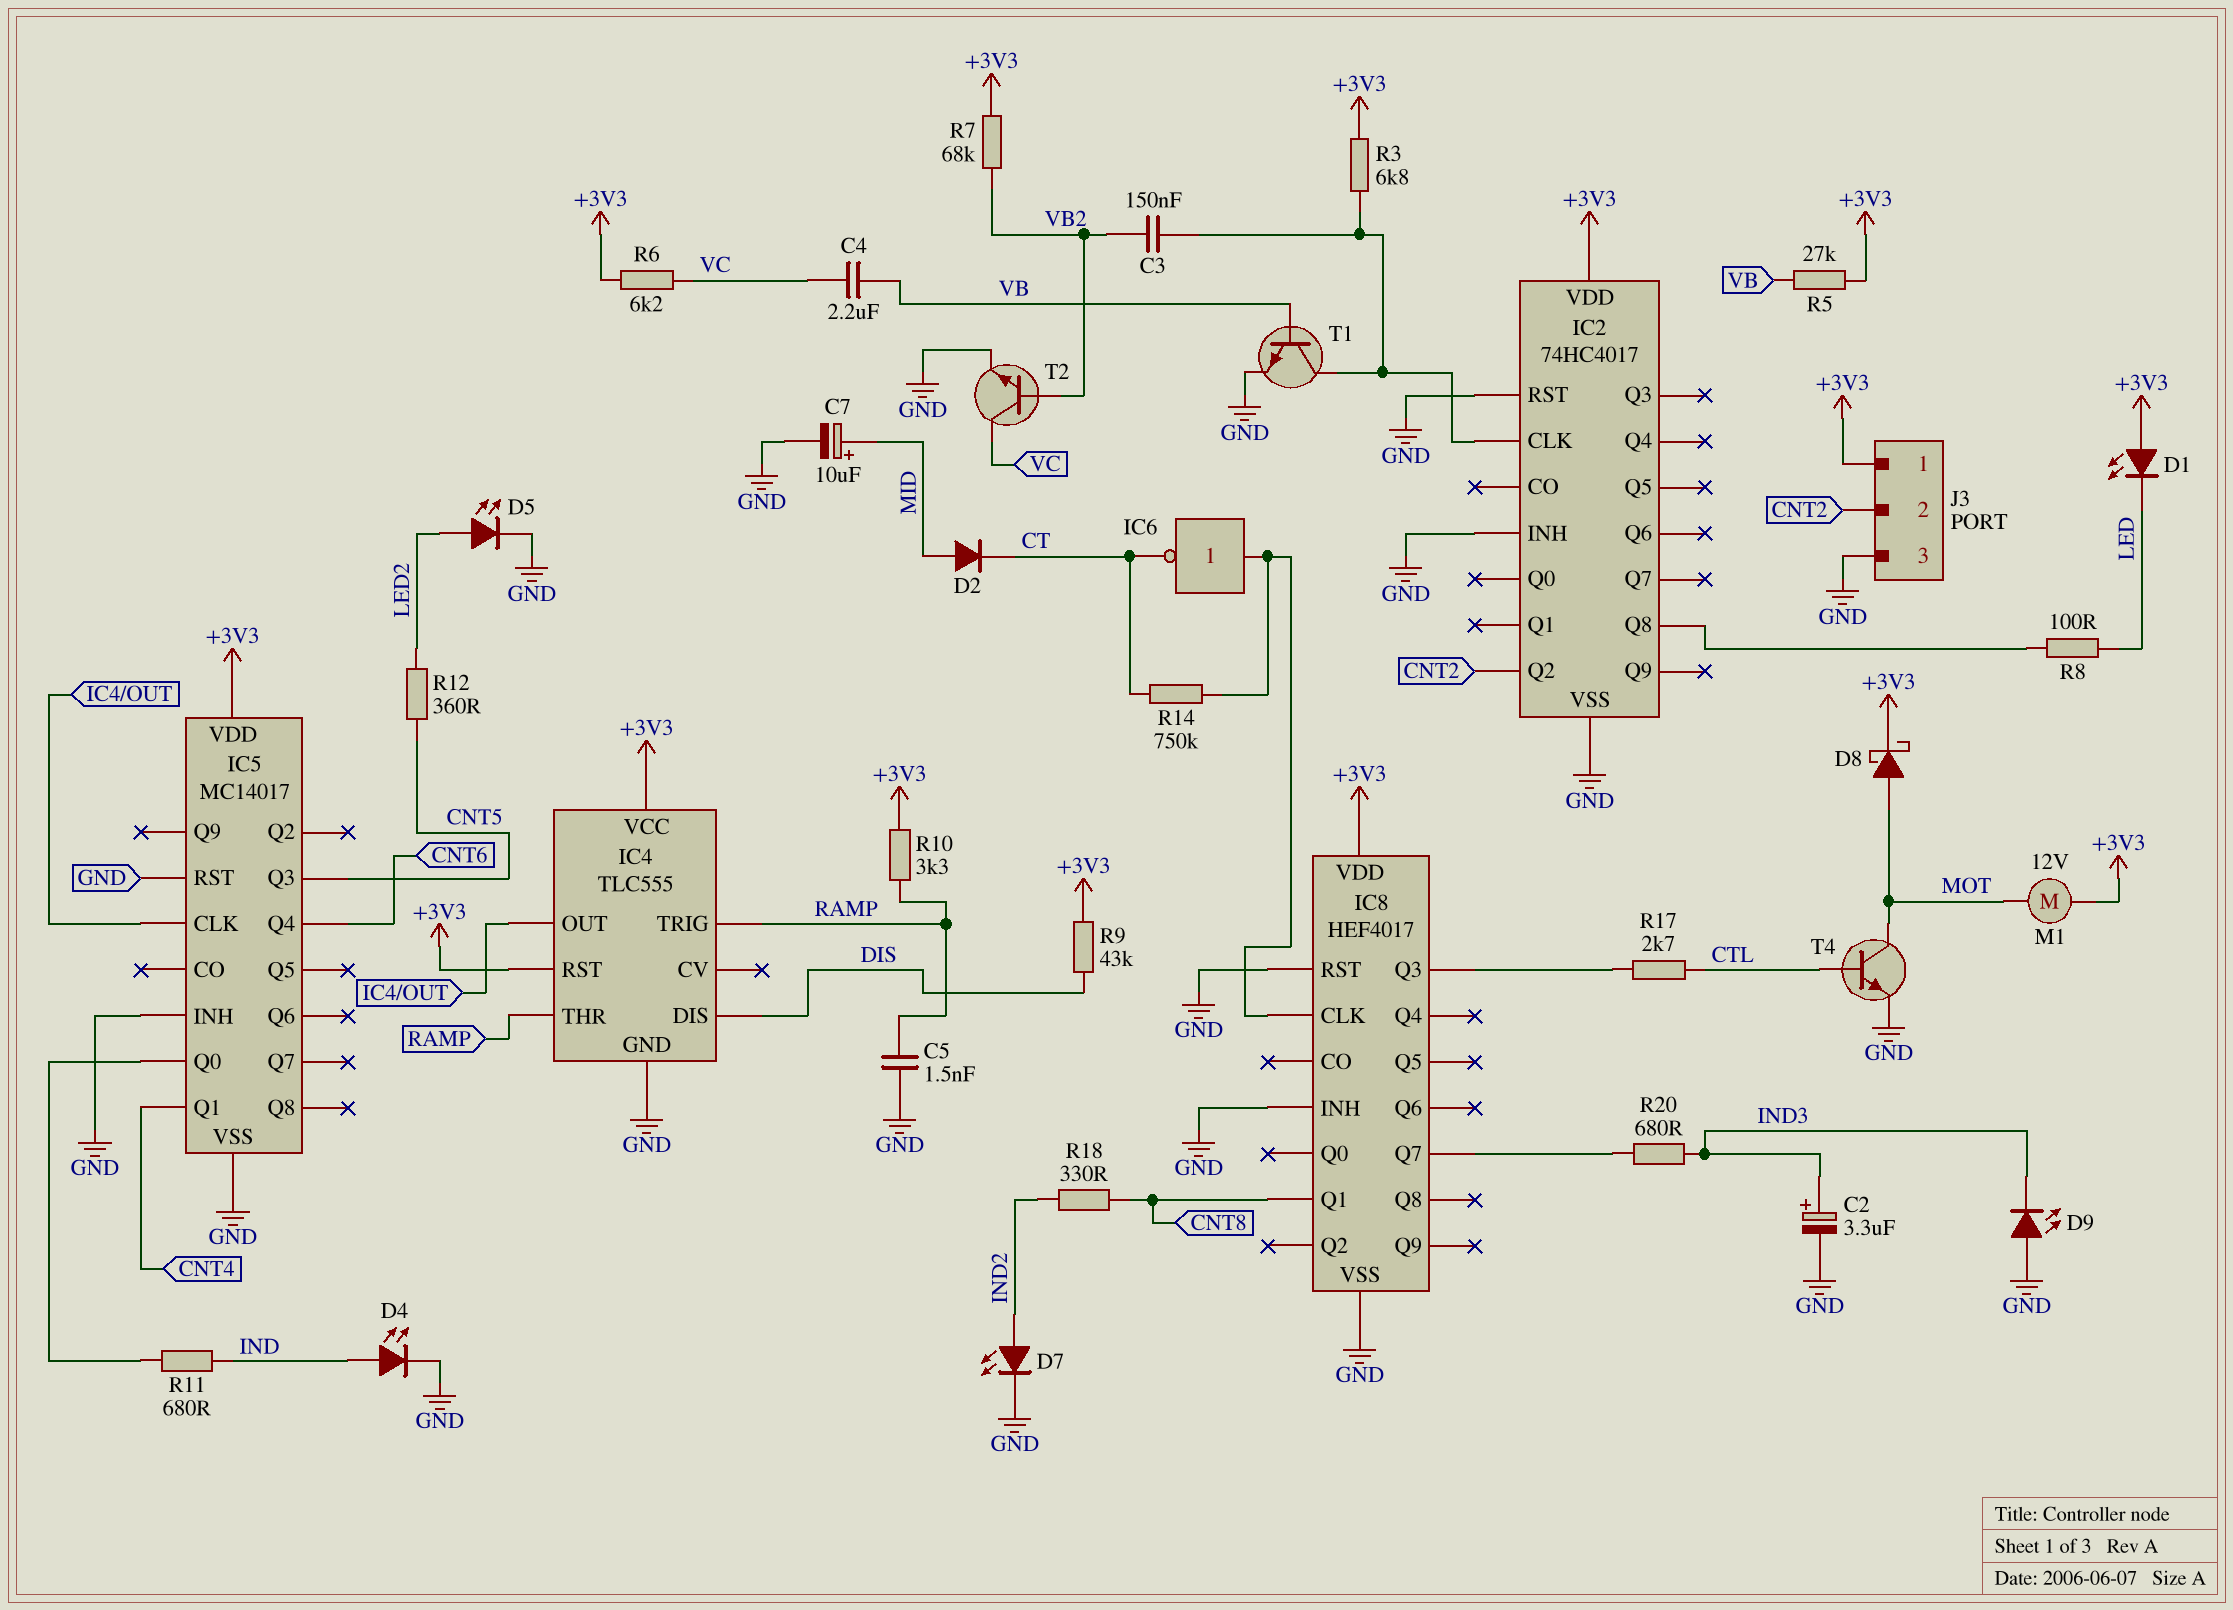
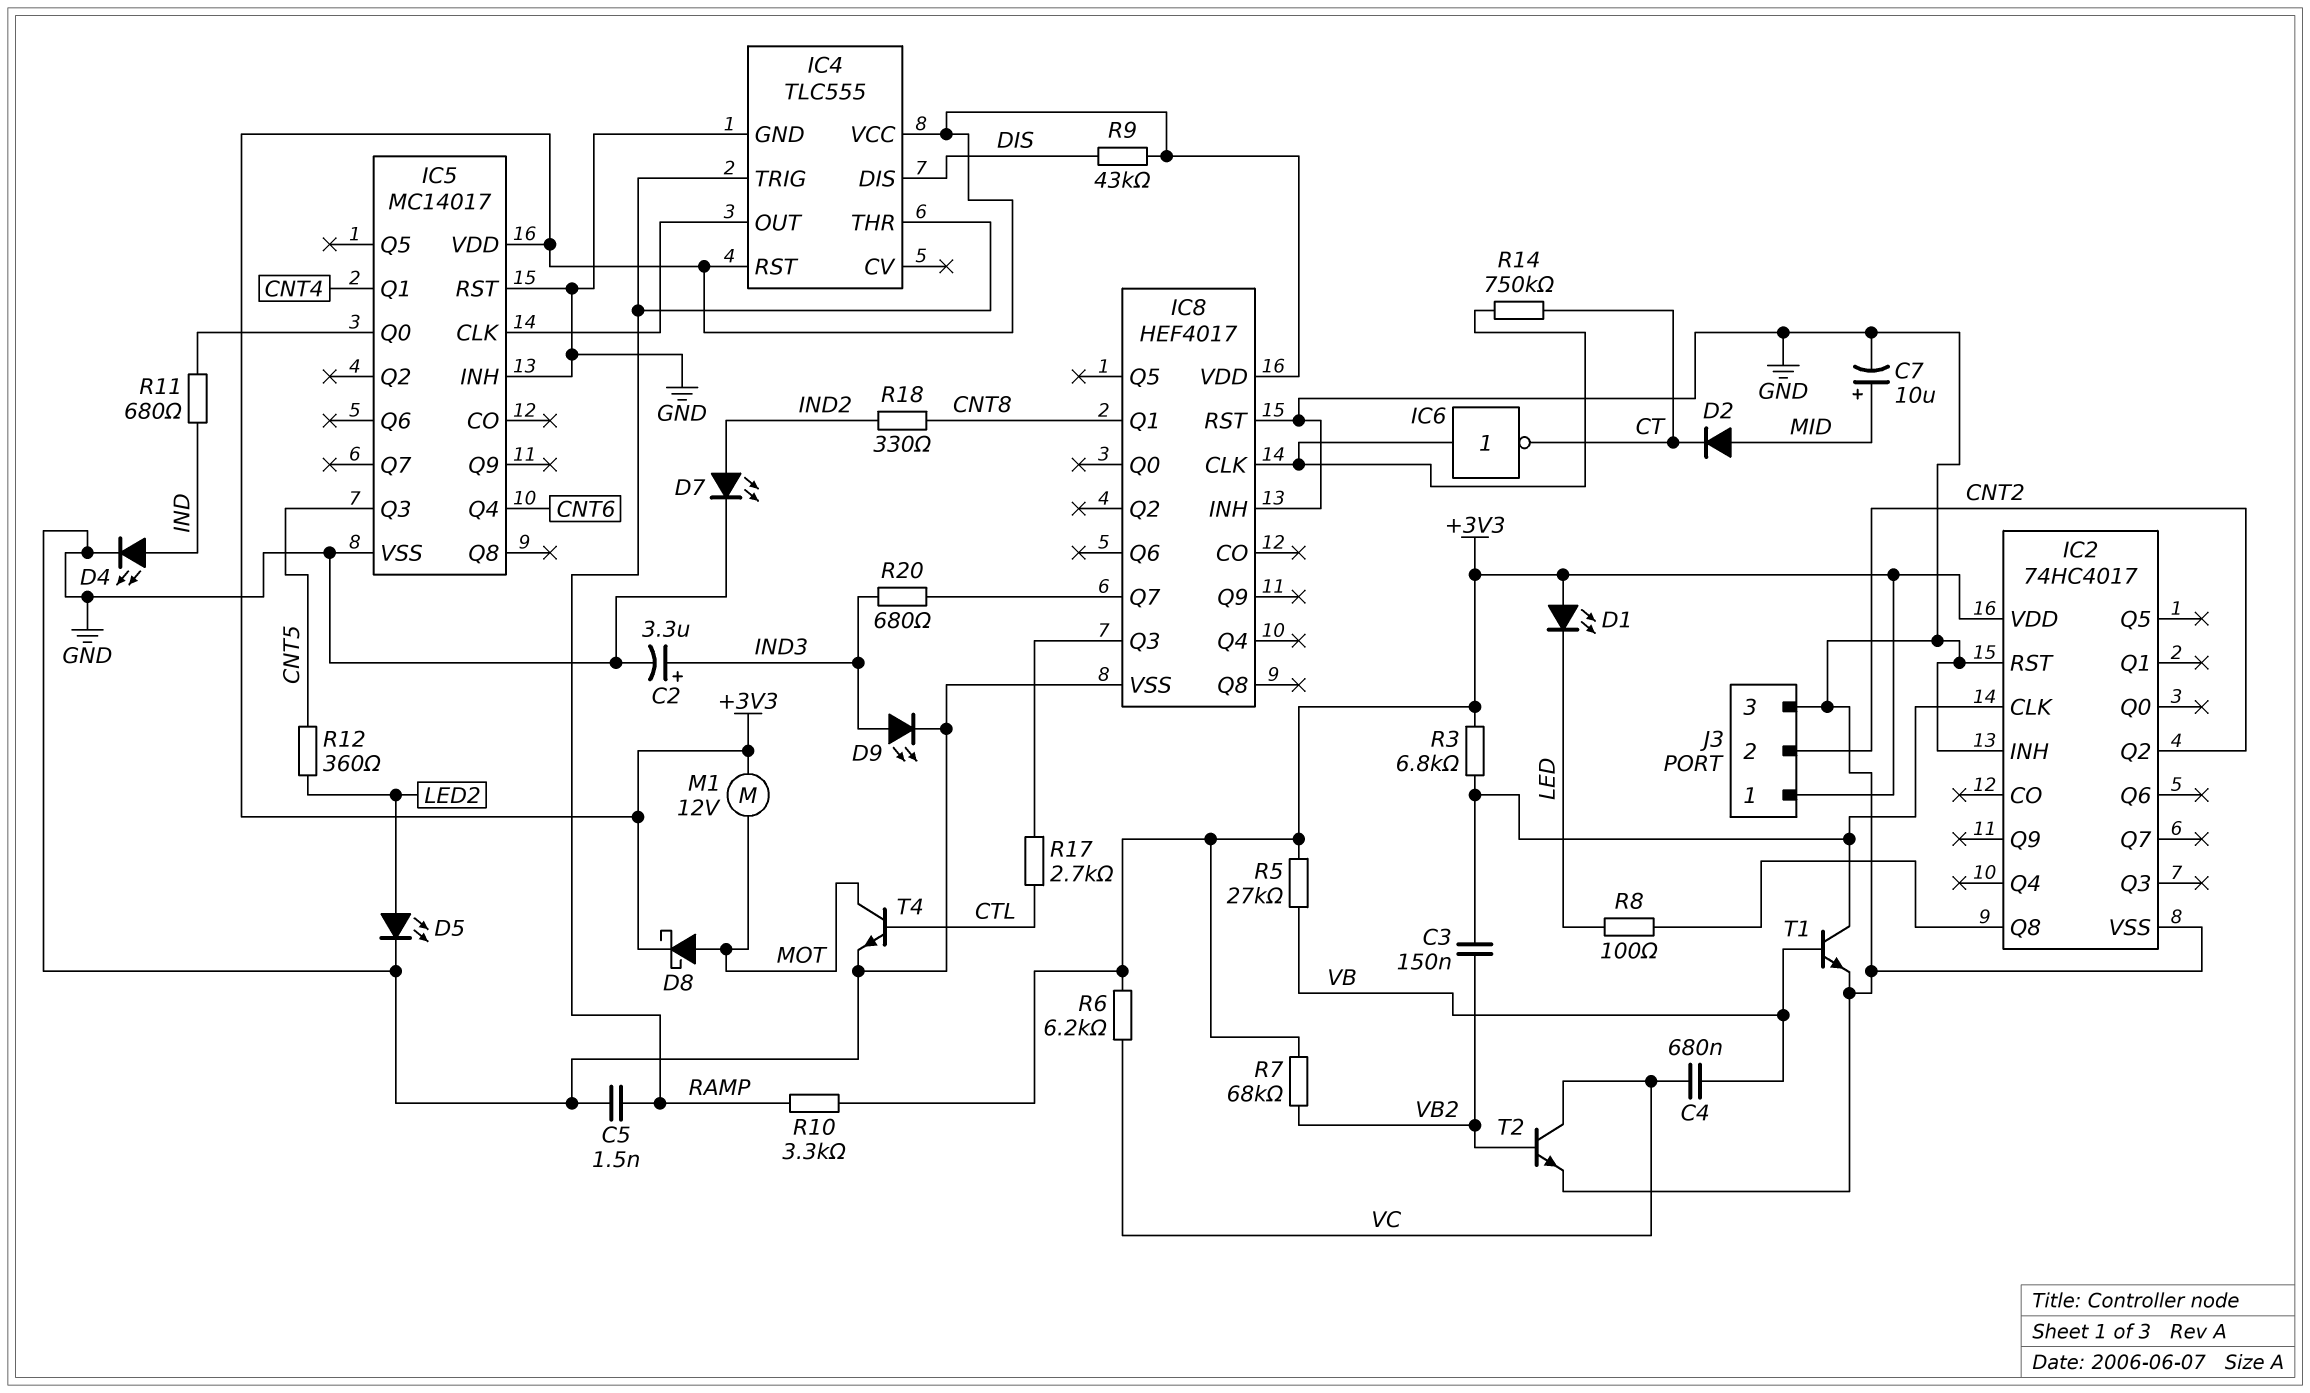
C4: 2.2uF (VB, VC) -> 680nF (VB, VC)
D9: LED (A GND, K IND3) -> LED (A IND3, K GND)

